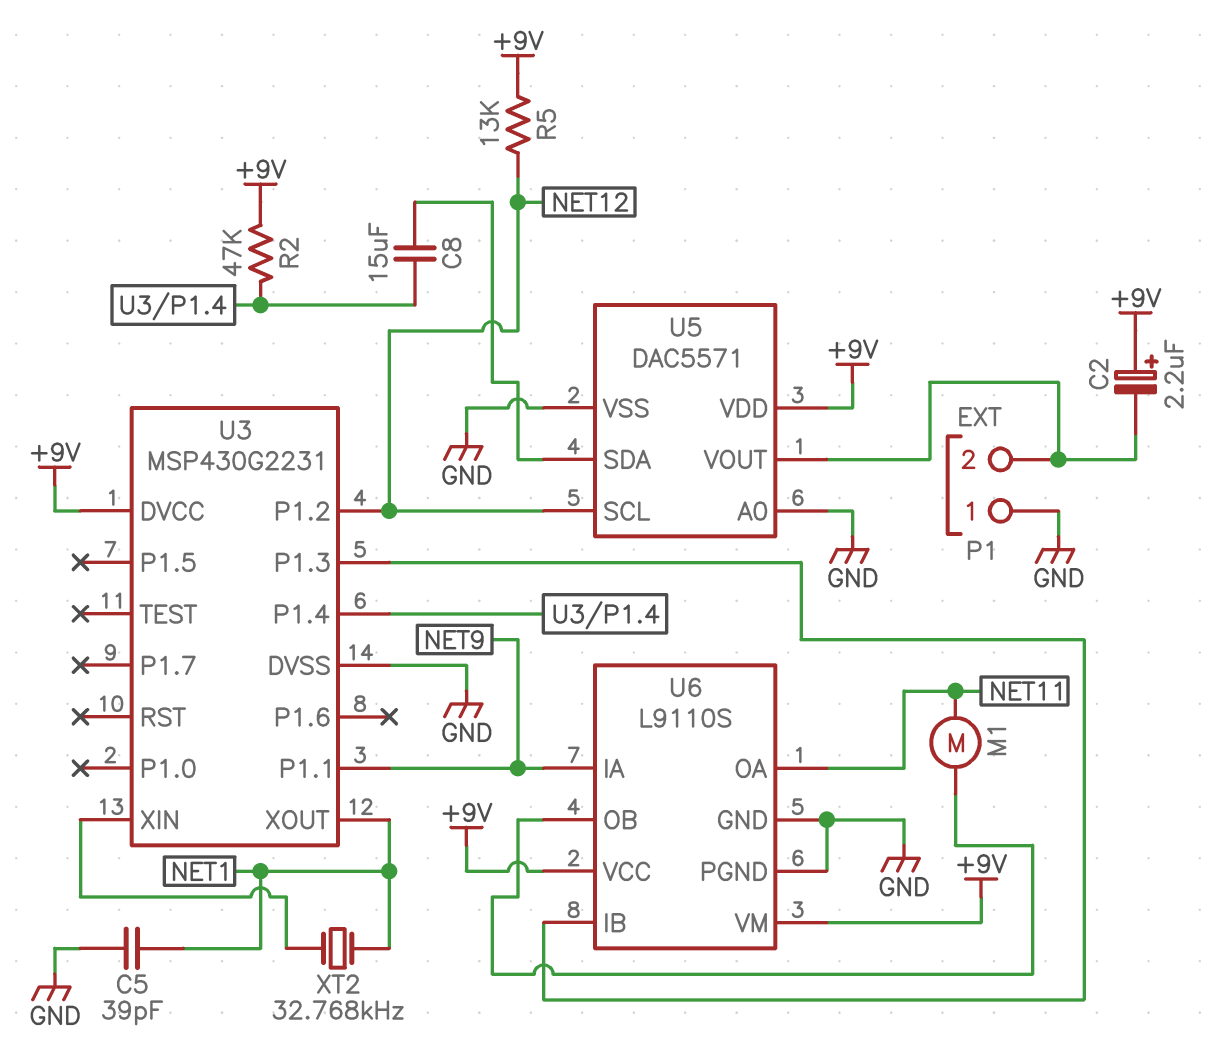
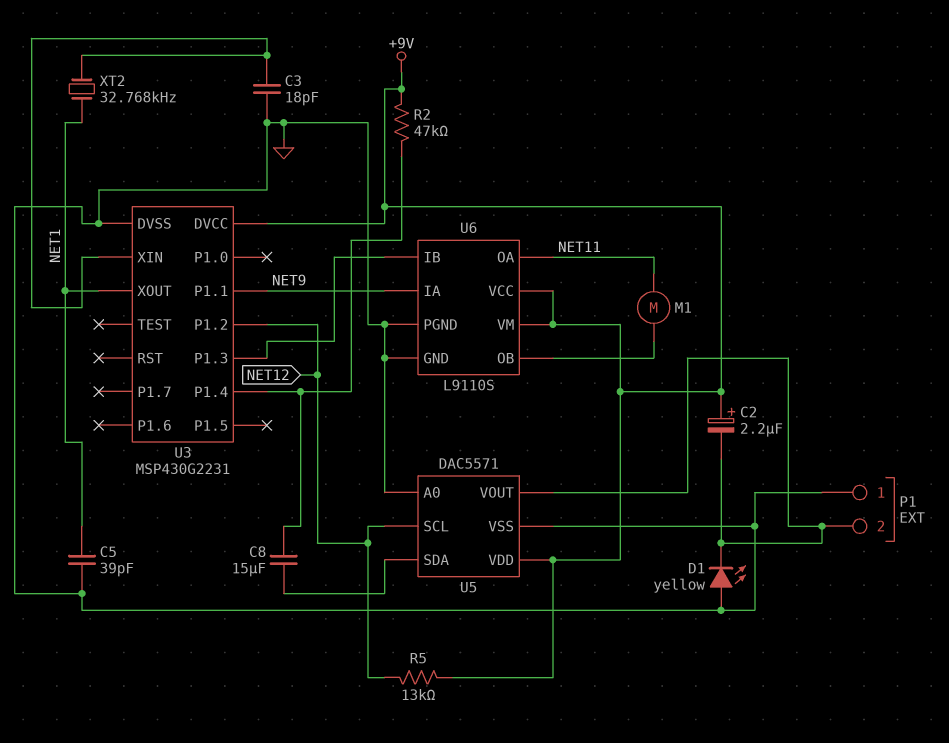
C3: none -> 18pF (GND, U3/XIN)
D1: none -> LED yellow (A GND, K P1/2)

